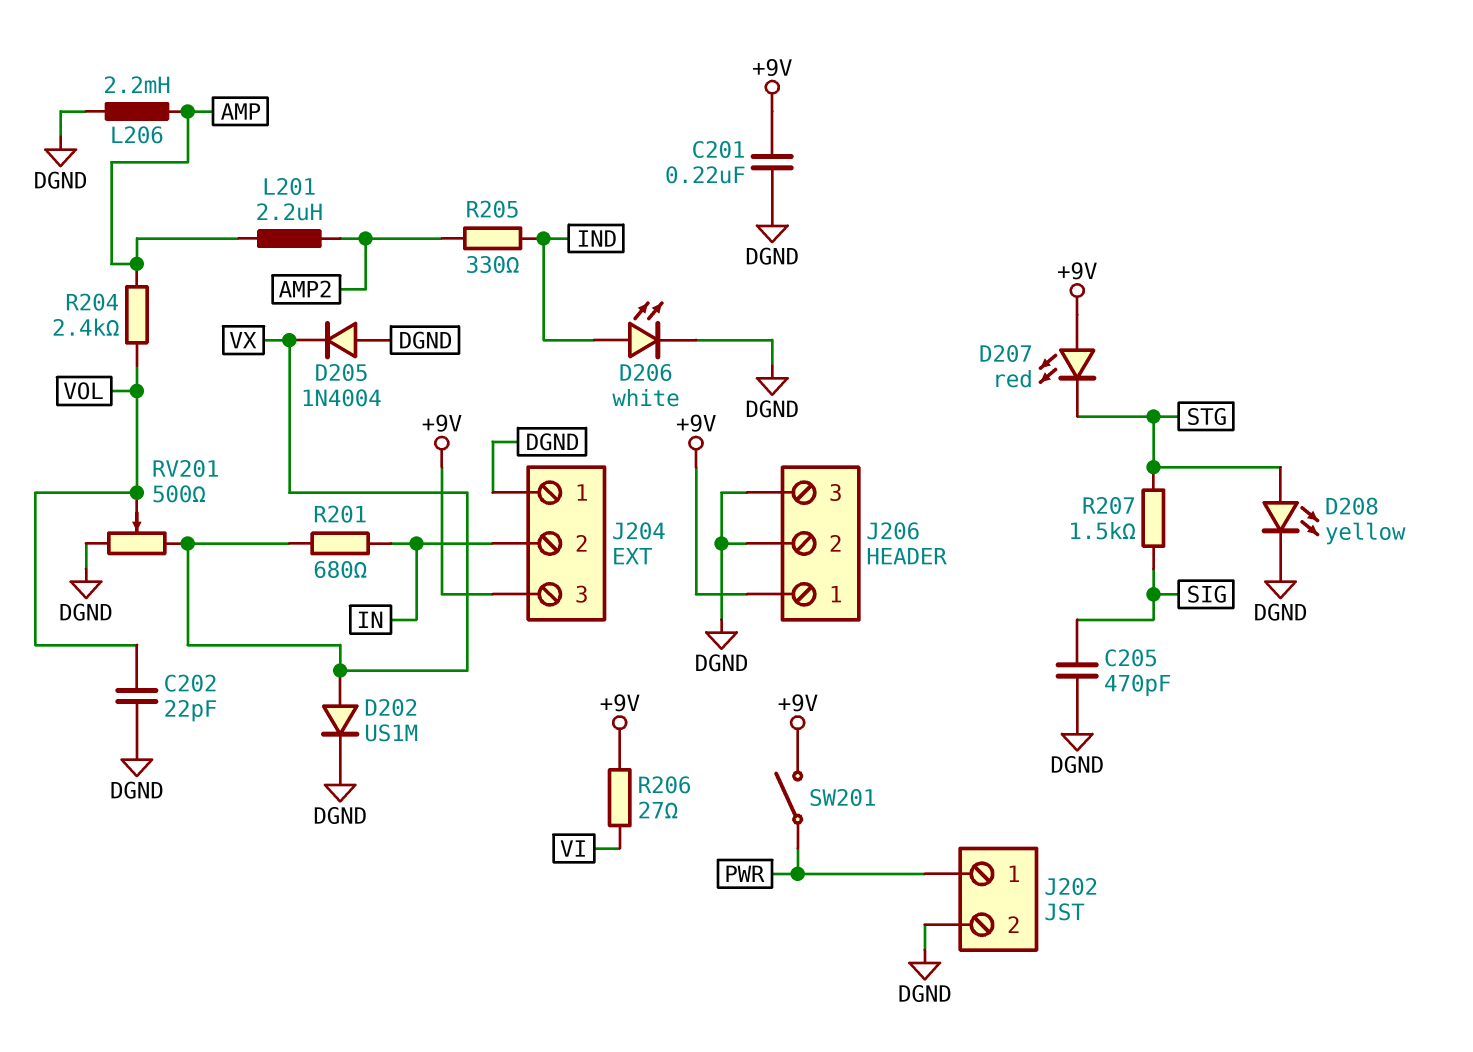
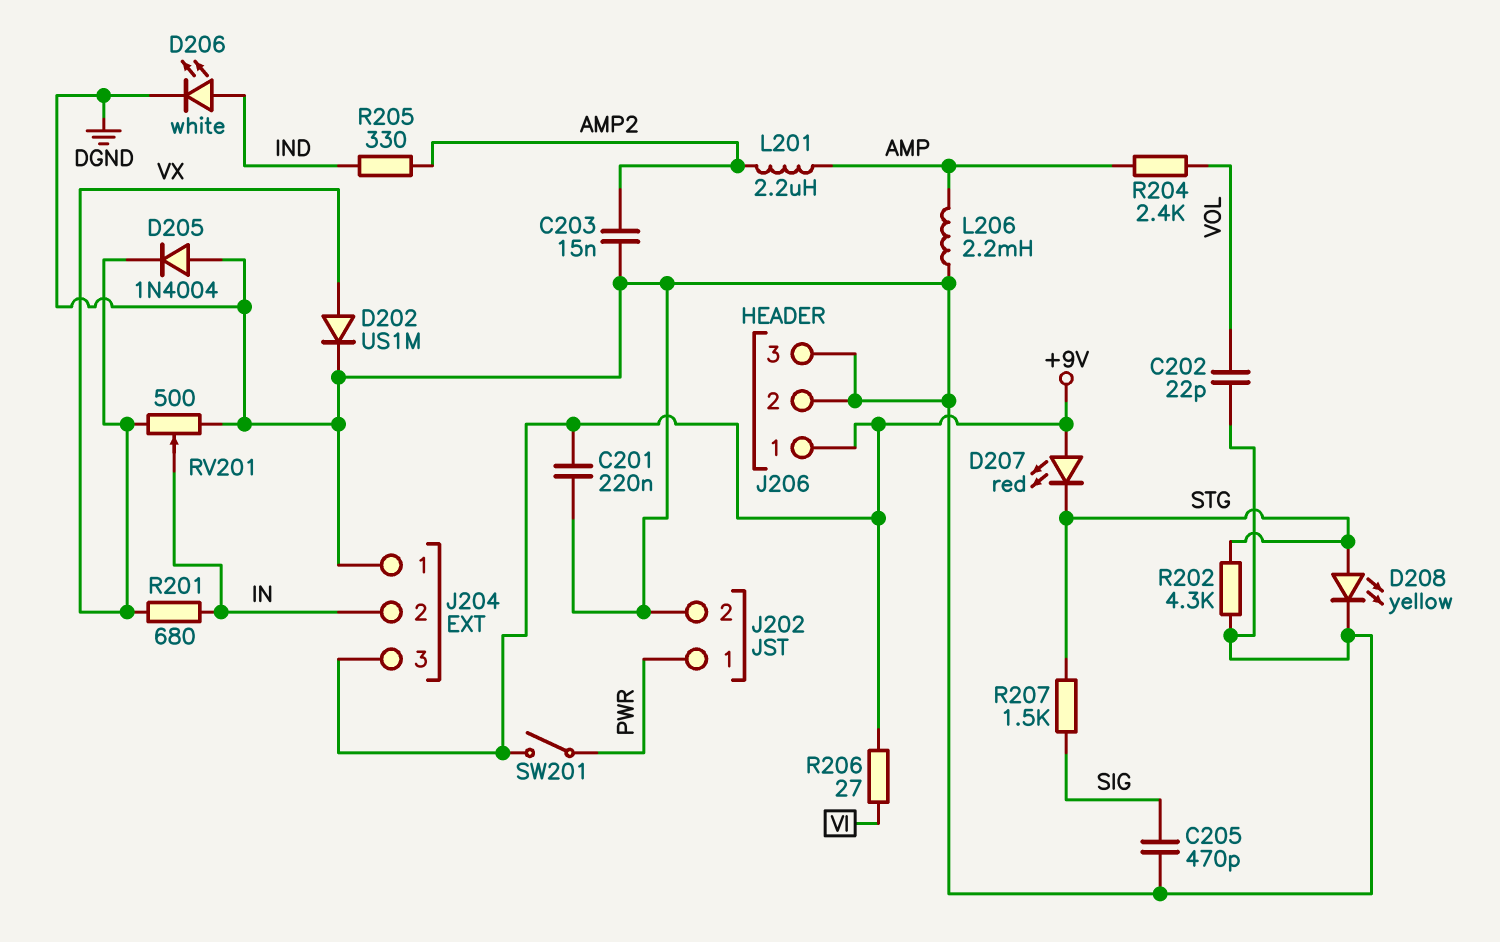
C203: none -> 15nF (AMP2, DGND)
R202: none -> 4.3k (DGND, STG)
RV201: 500 (DGND, VX, wiper VOL) -> 500 (DGND, VX, wiper IN)

